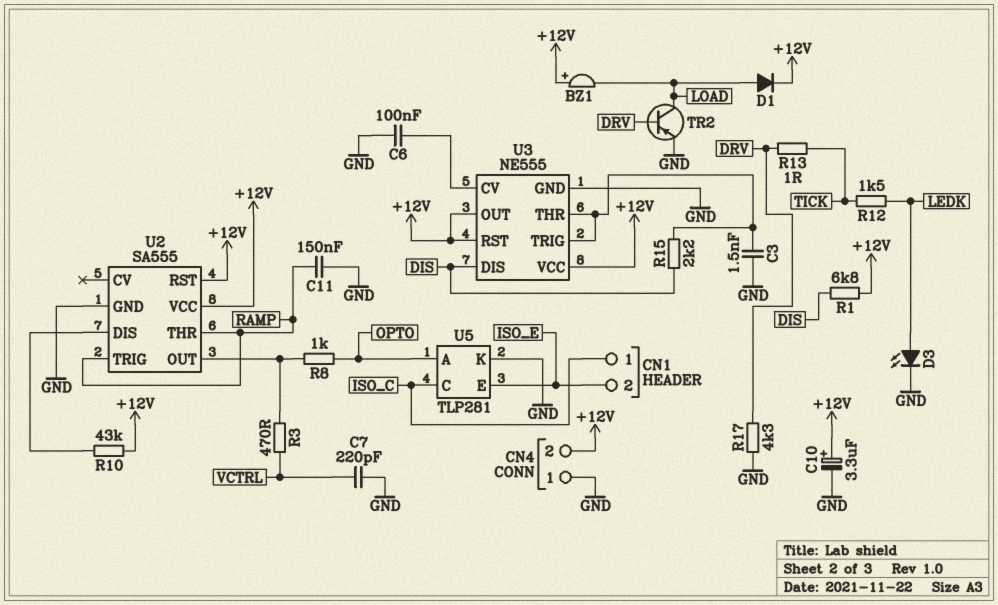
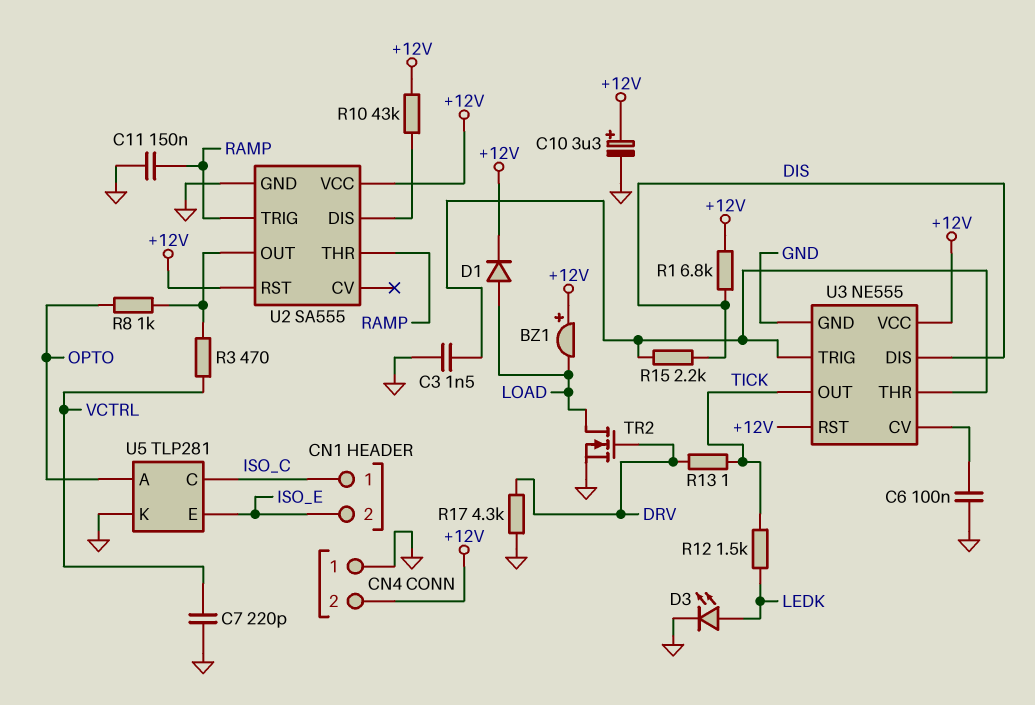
TR2: PNP (B DRV, C LOAD, E GND) -> NMOS (G DRV, D LOAD, S GND)
U3 pin OUT: +12V -> TICK

